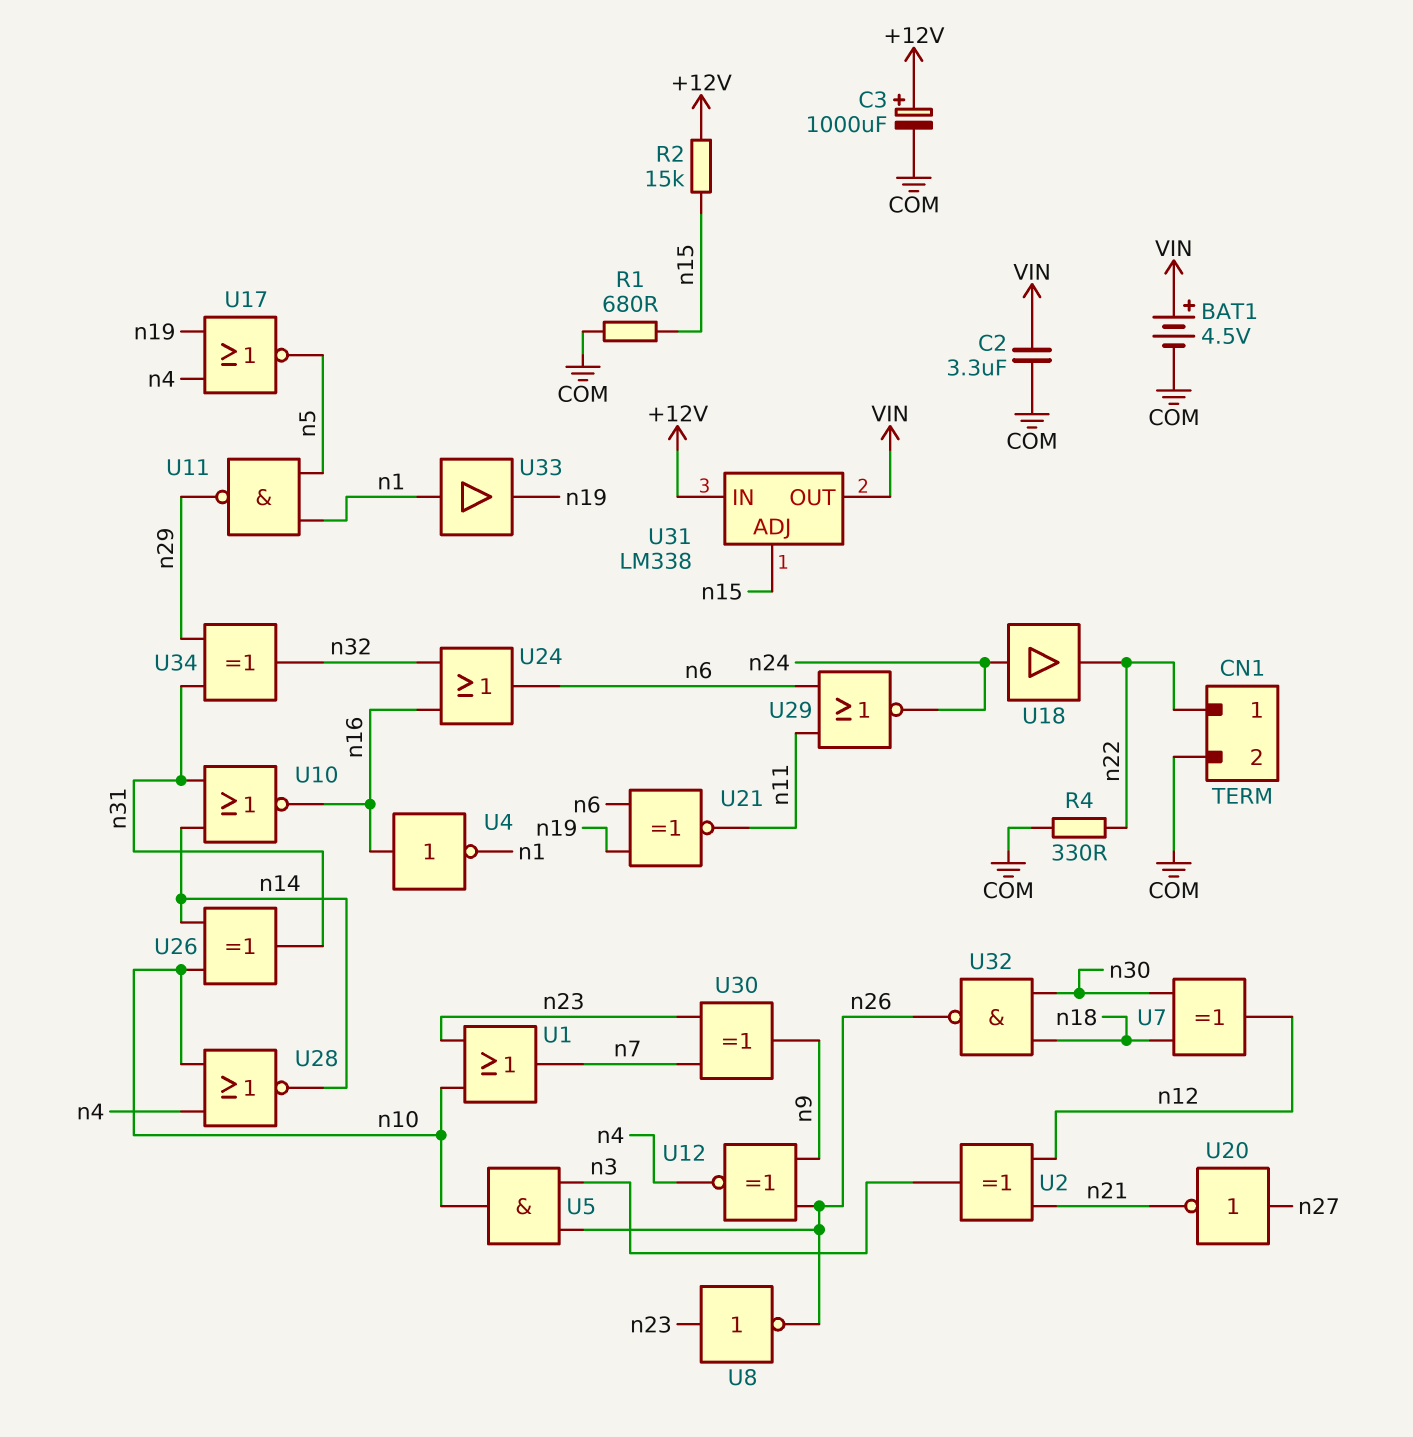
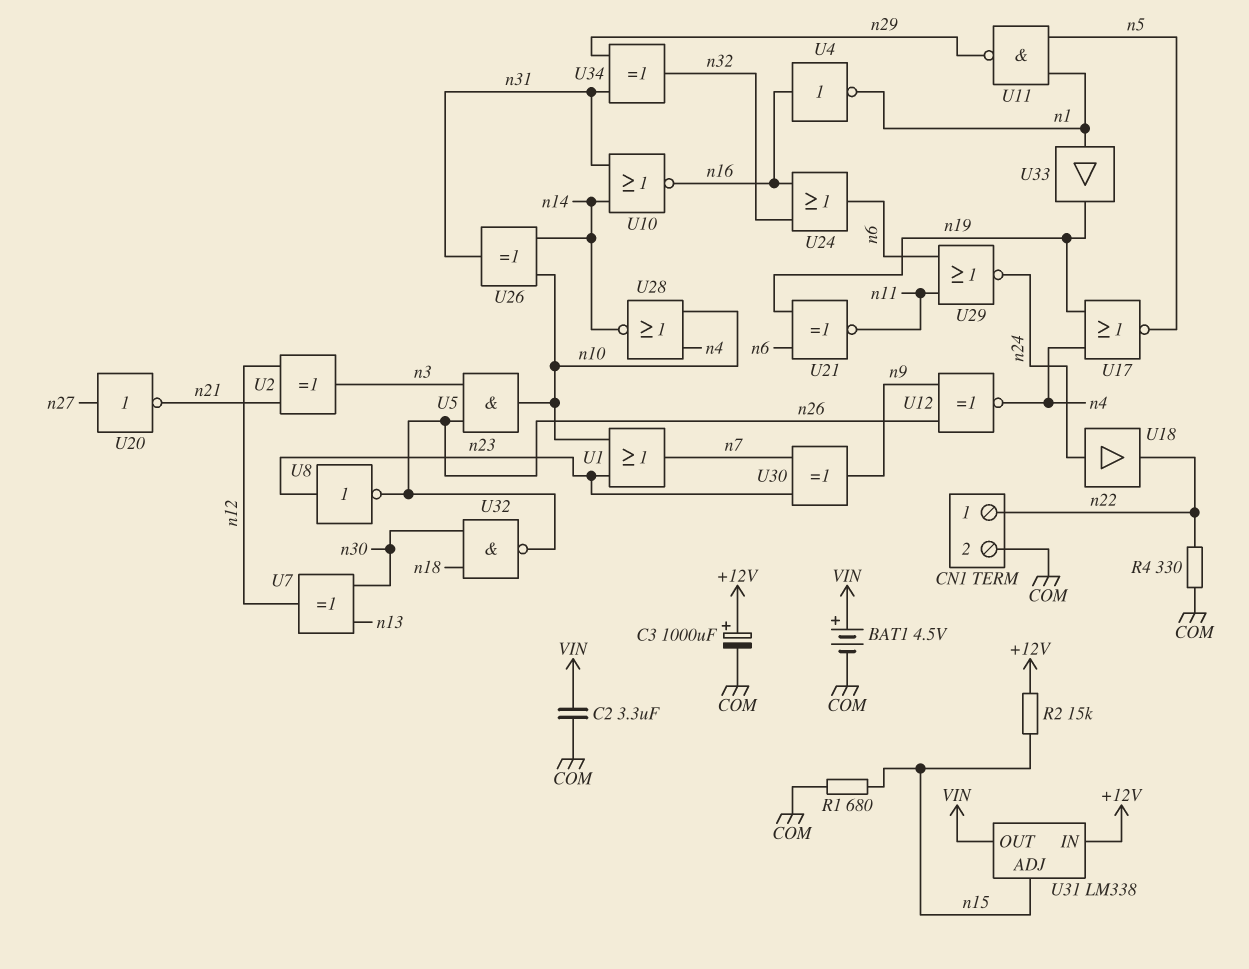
U7: XOR (in n18, in n30, out n12) -> XOR (in n13, in n30, out n12)

